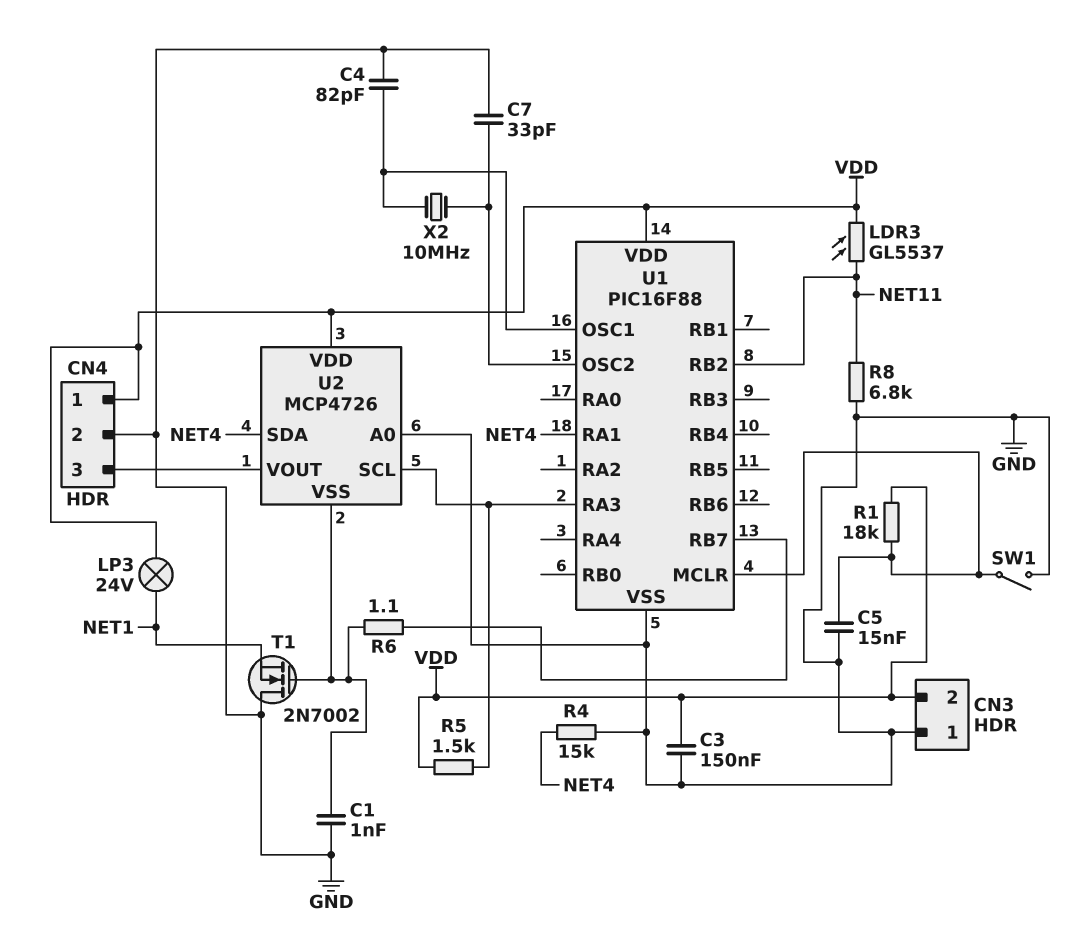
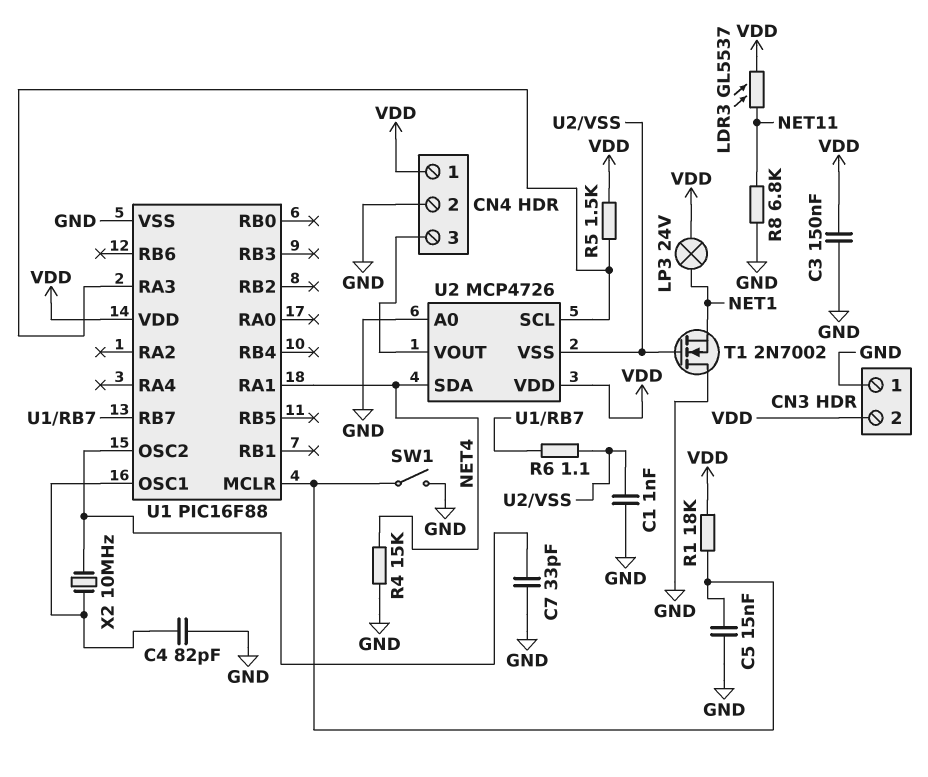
U1 pin RB2: NET11 -> none

